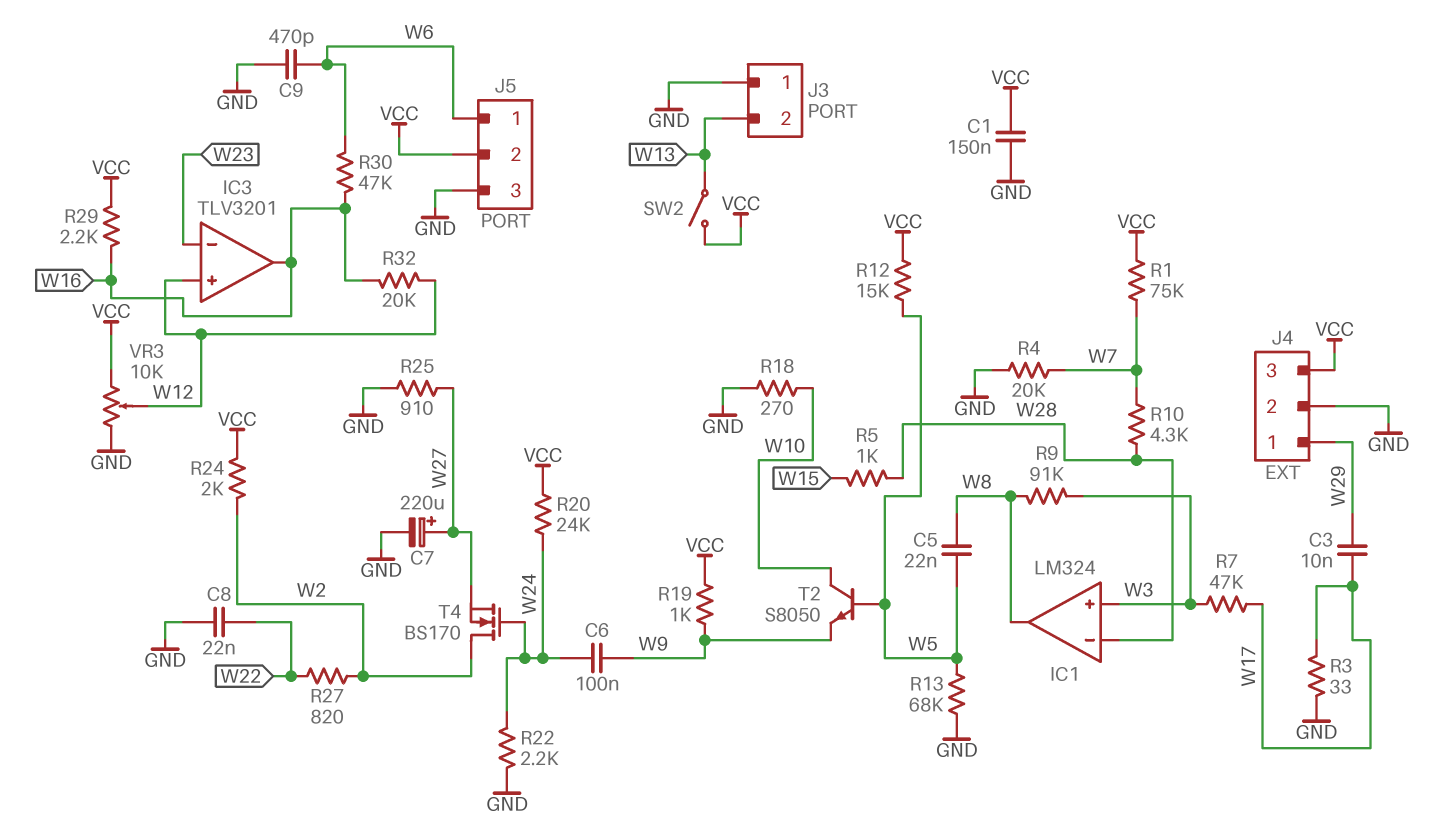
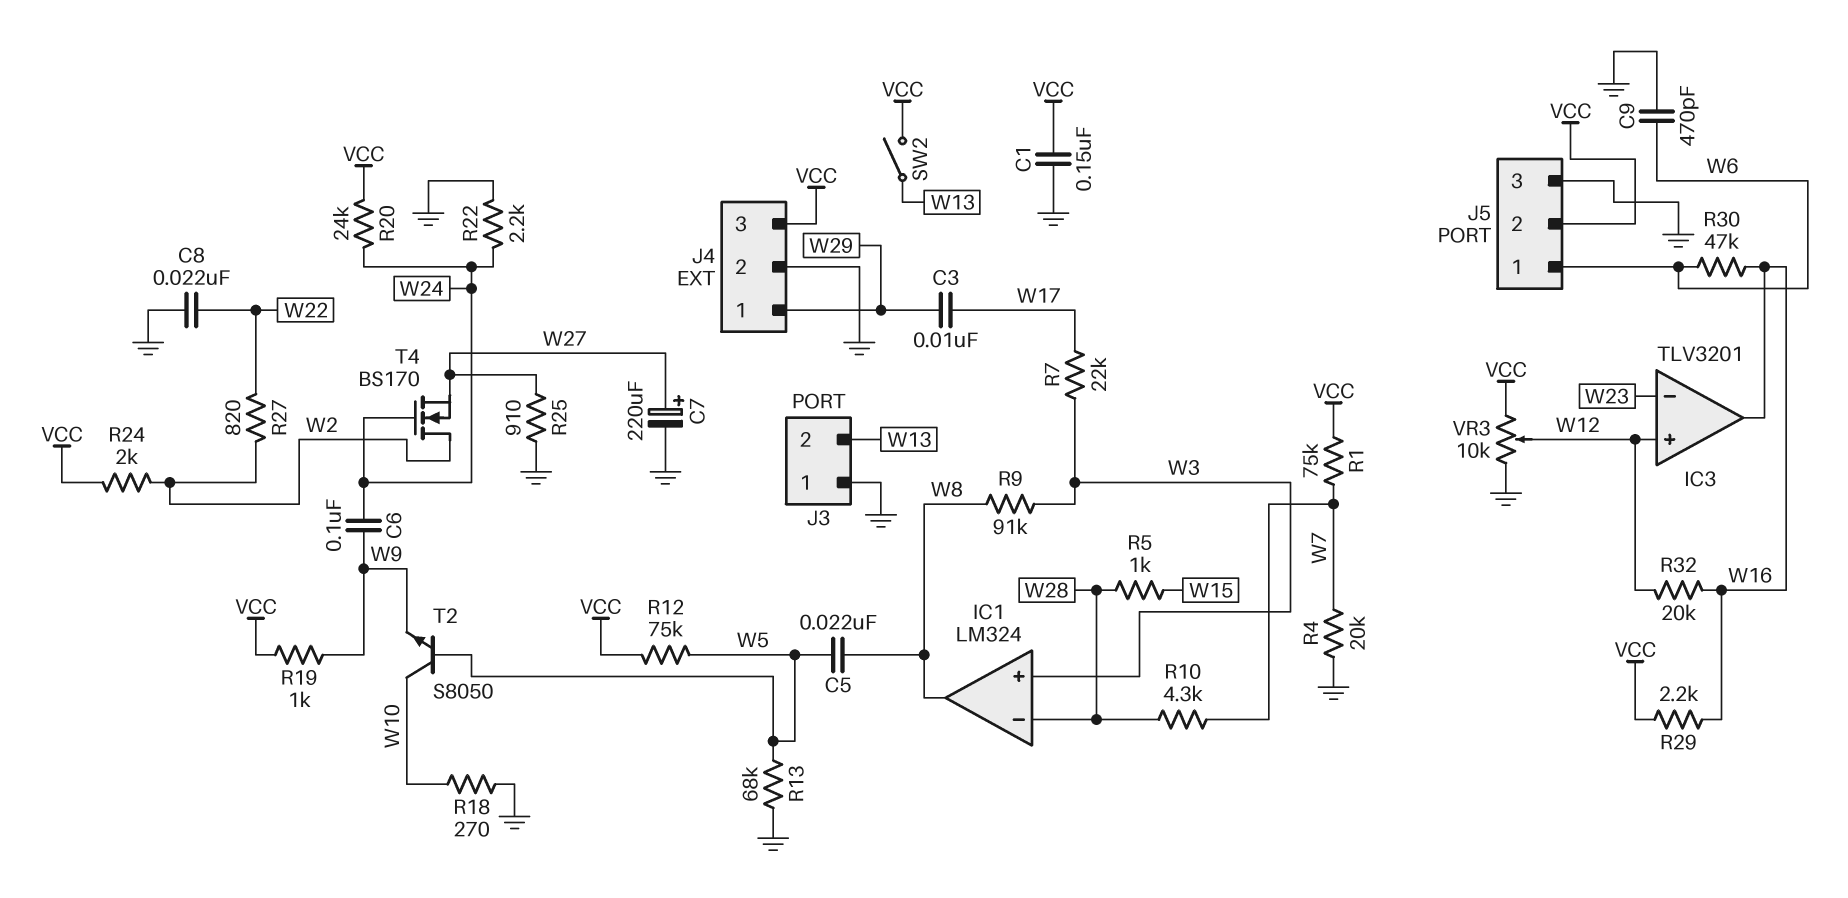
R3: 33 (GND, W17) -> none
R7: 47k (W3, W17) -> 22k (W3, W17)
R12: 15k (VCC, W5) -> 75k (VCC, W5)

